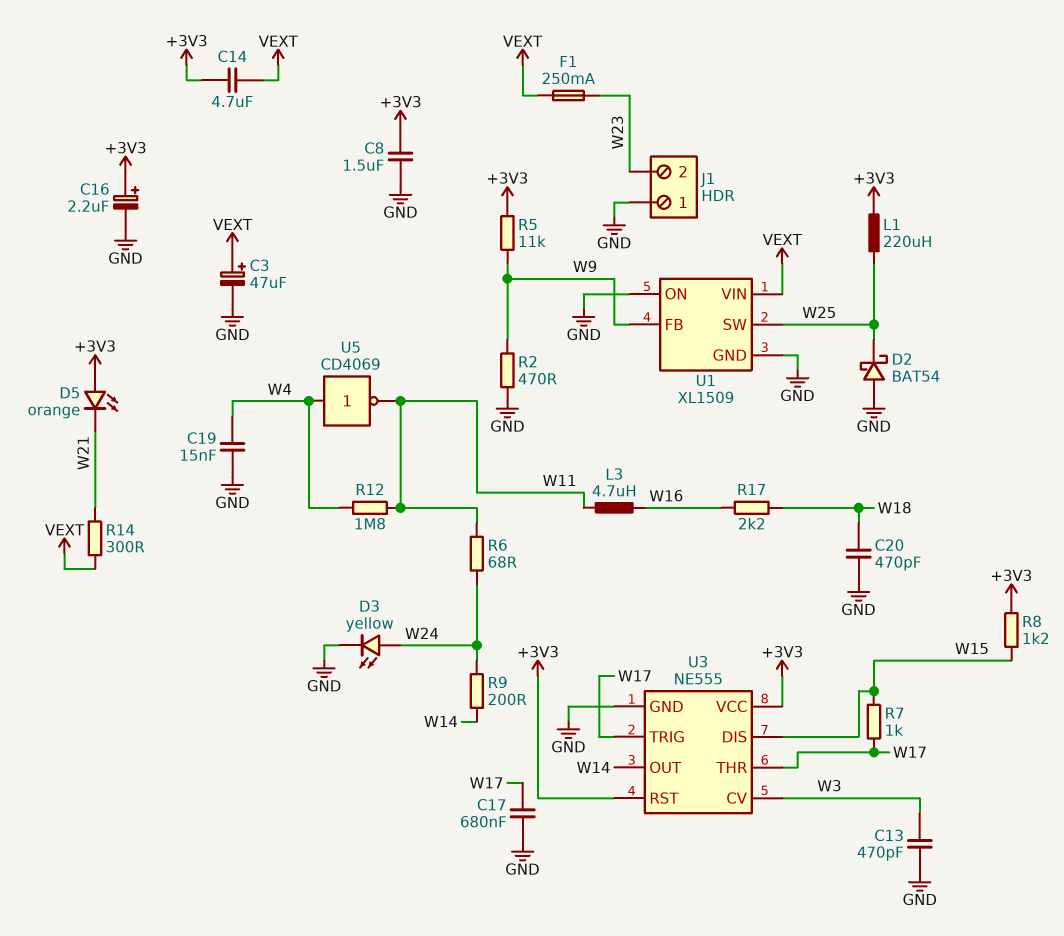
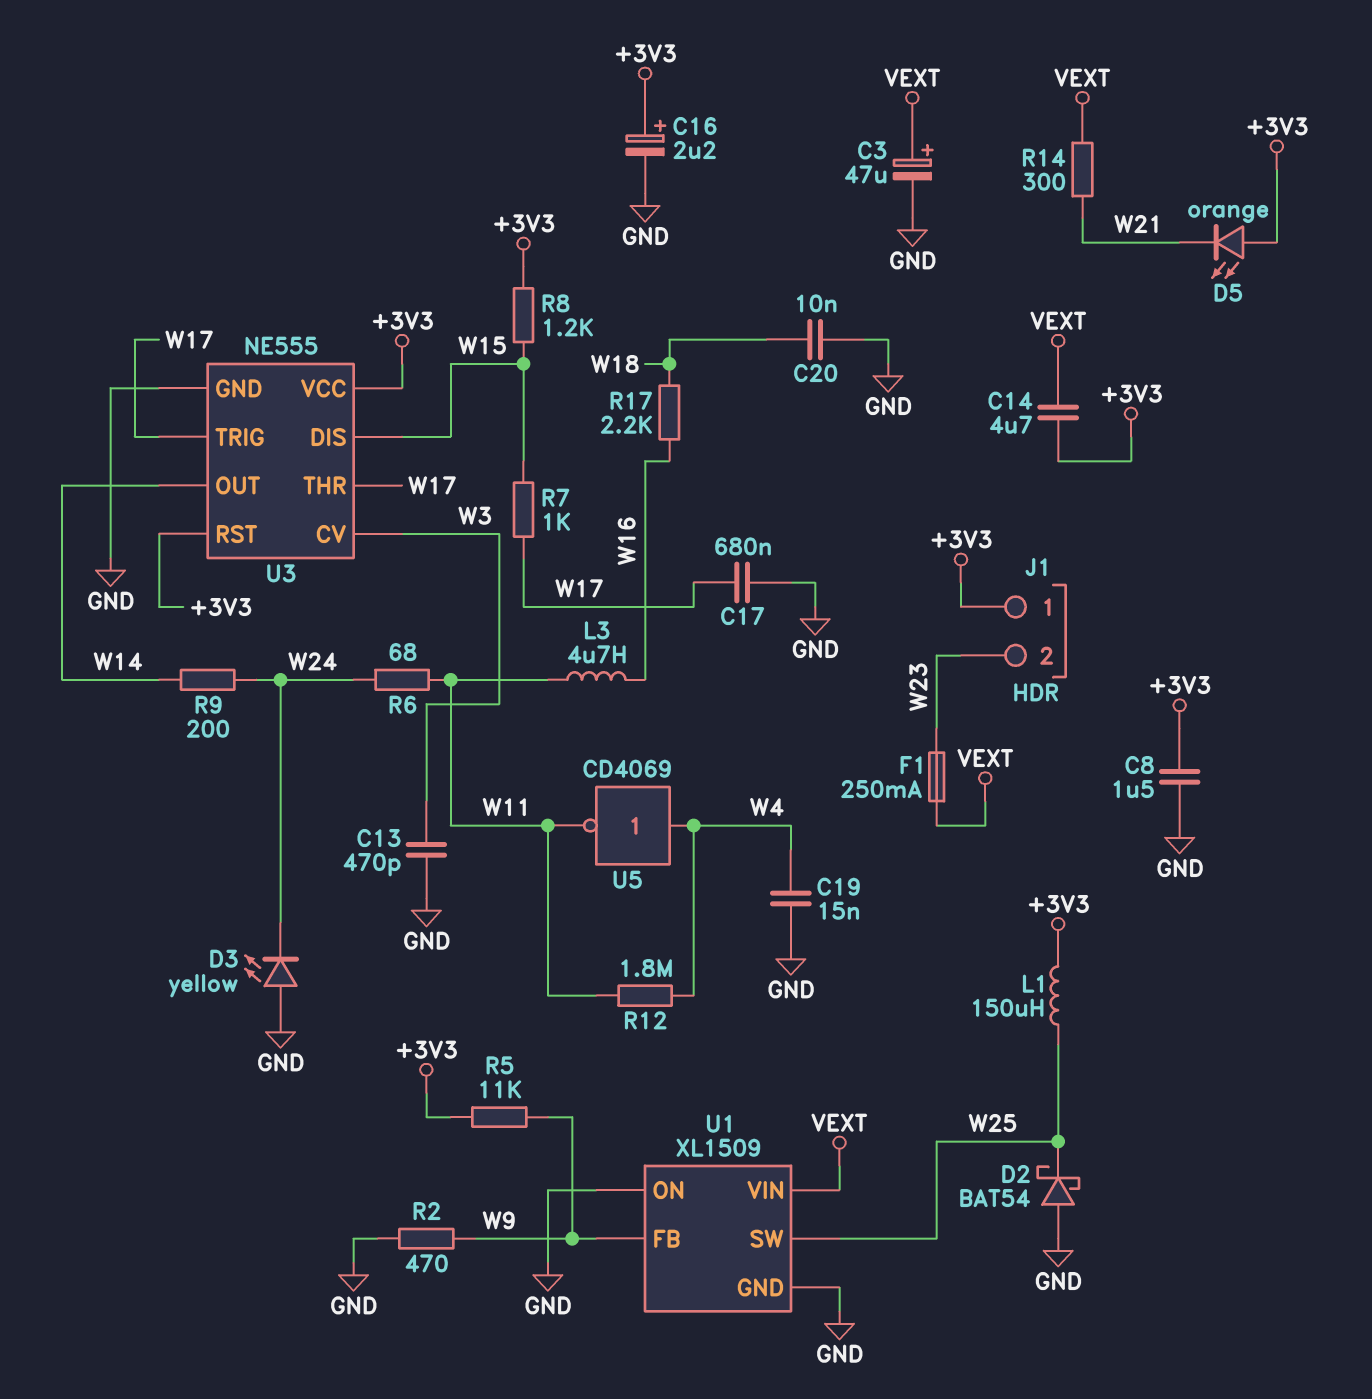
C20: 470pF (GND, W18) -> 10nF (GND, W18)
D3: LED yellow (A W24, K GND) -> LED yellow (A GND, K W24)
J1 pin 1: GND -> +3V3
L1: 220uH (+3V3, W25) -> 150uH (+3V3, W25)

